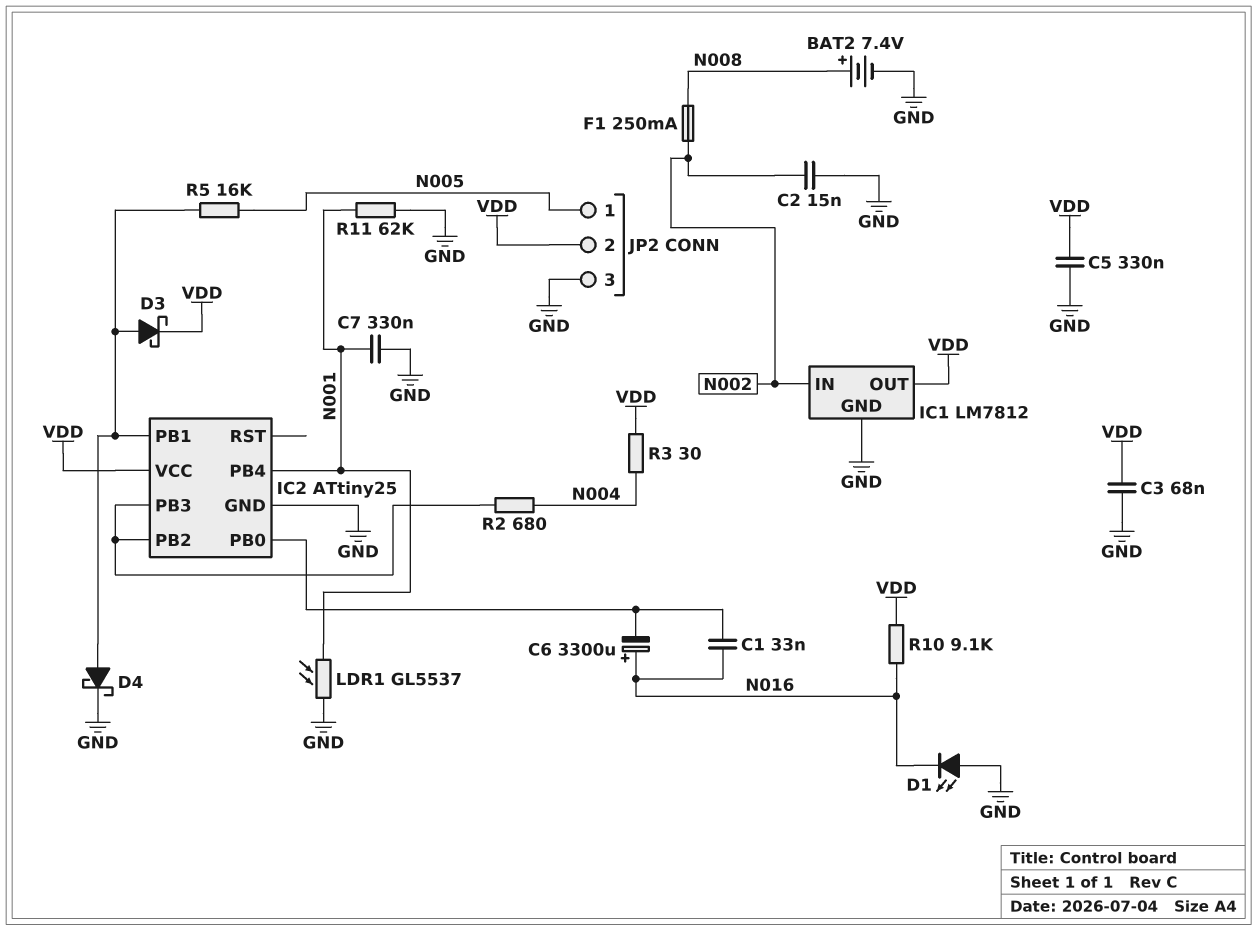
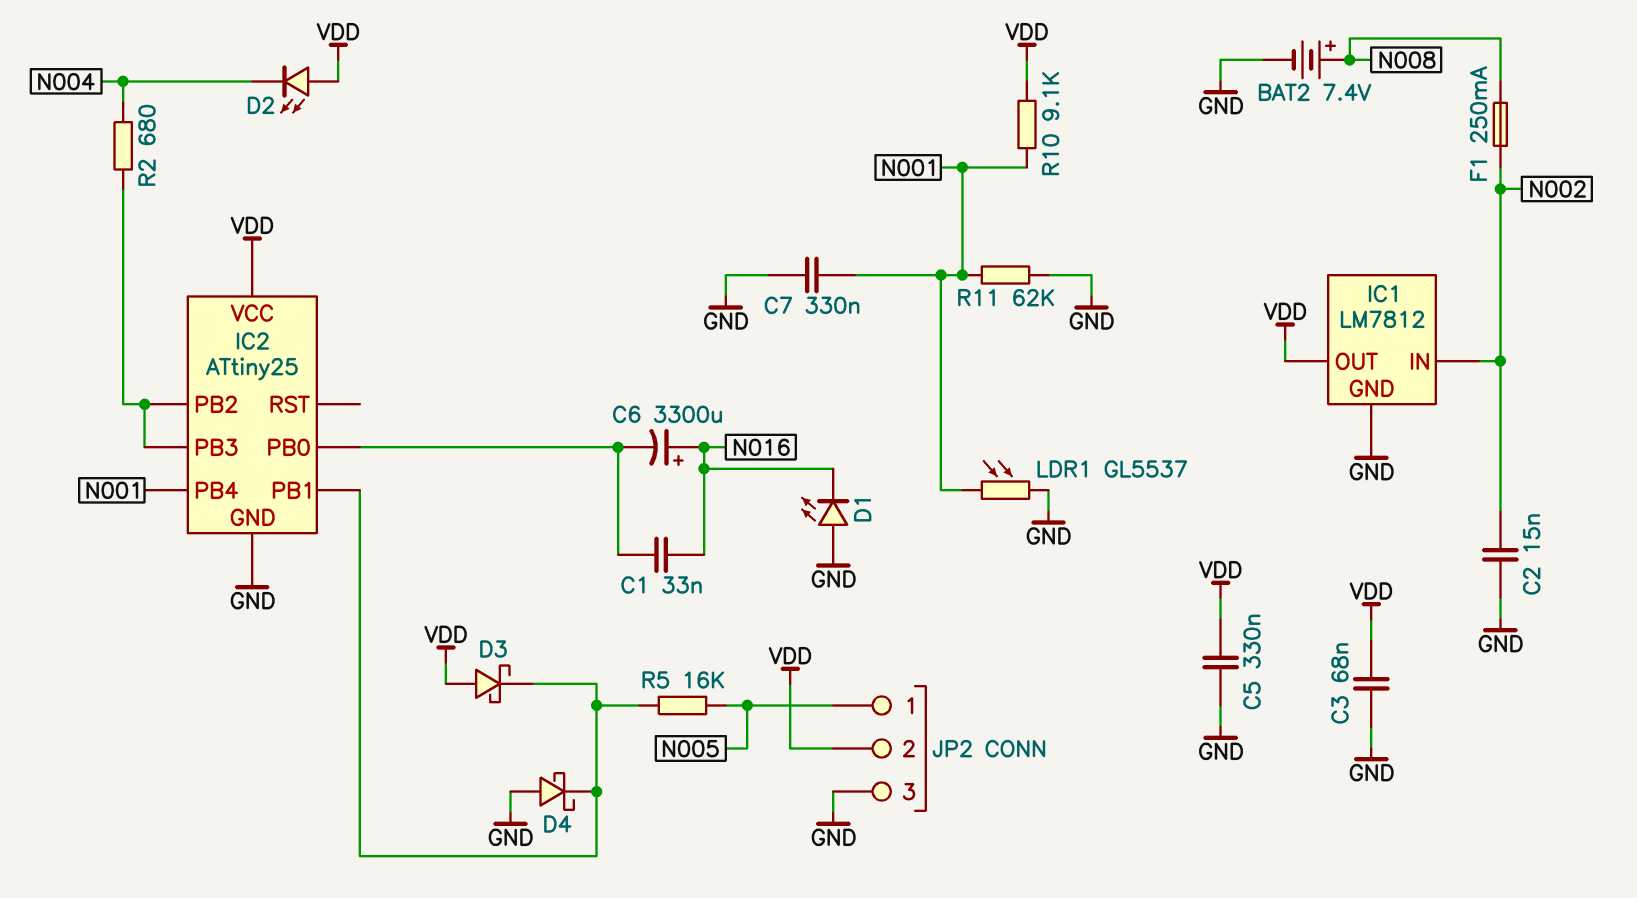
D2: none -> LED (A VDD, K N004)
D3: schottky (A IC2/PB1, K VDD) -> schottky (A VDD, K IC2/PB1)
D4: schottky (A IC2/PB1, K GND) -> schottky (A GND, K IC2/PB1)
R3: 30 (N004, VDD) -> none
R10: 9.1k (N016, VDD) -> 9.1k (N001, VDD)

